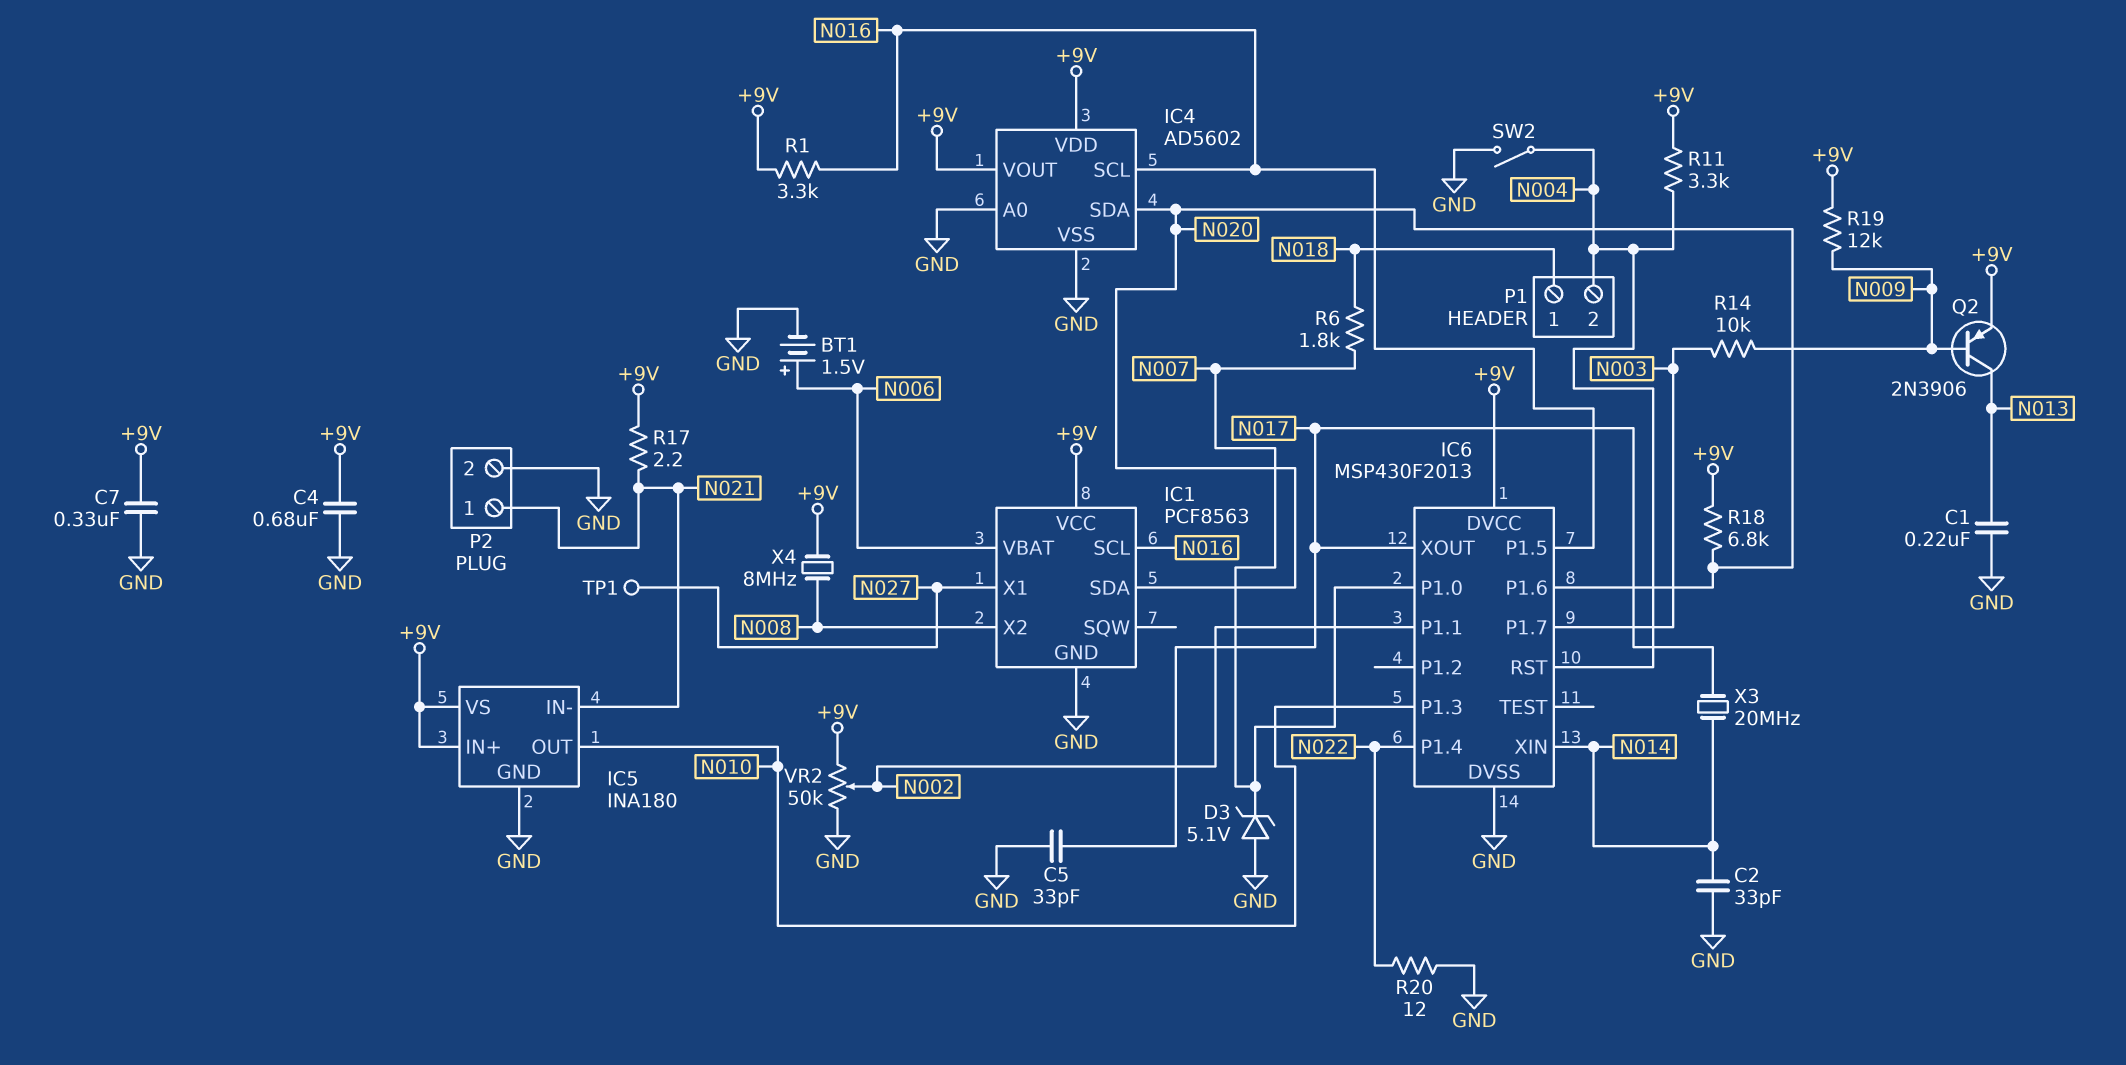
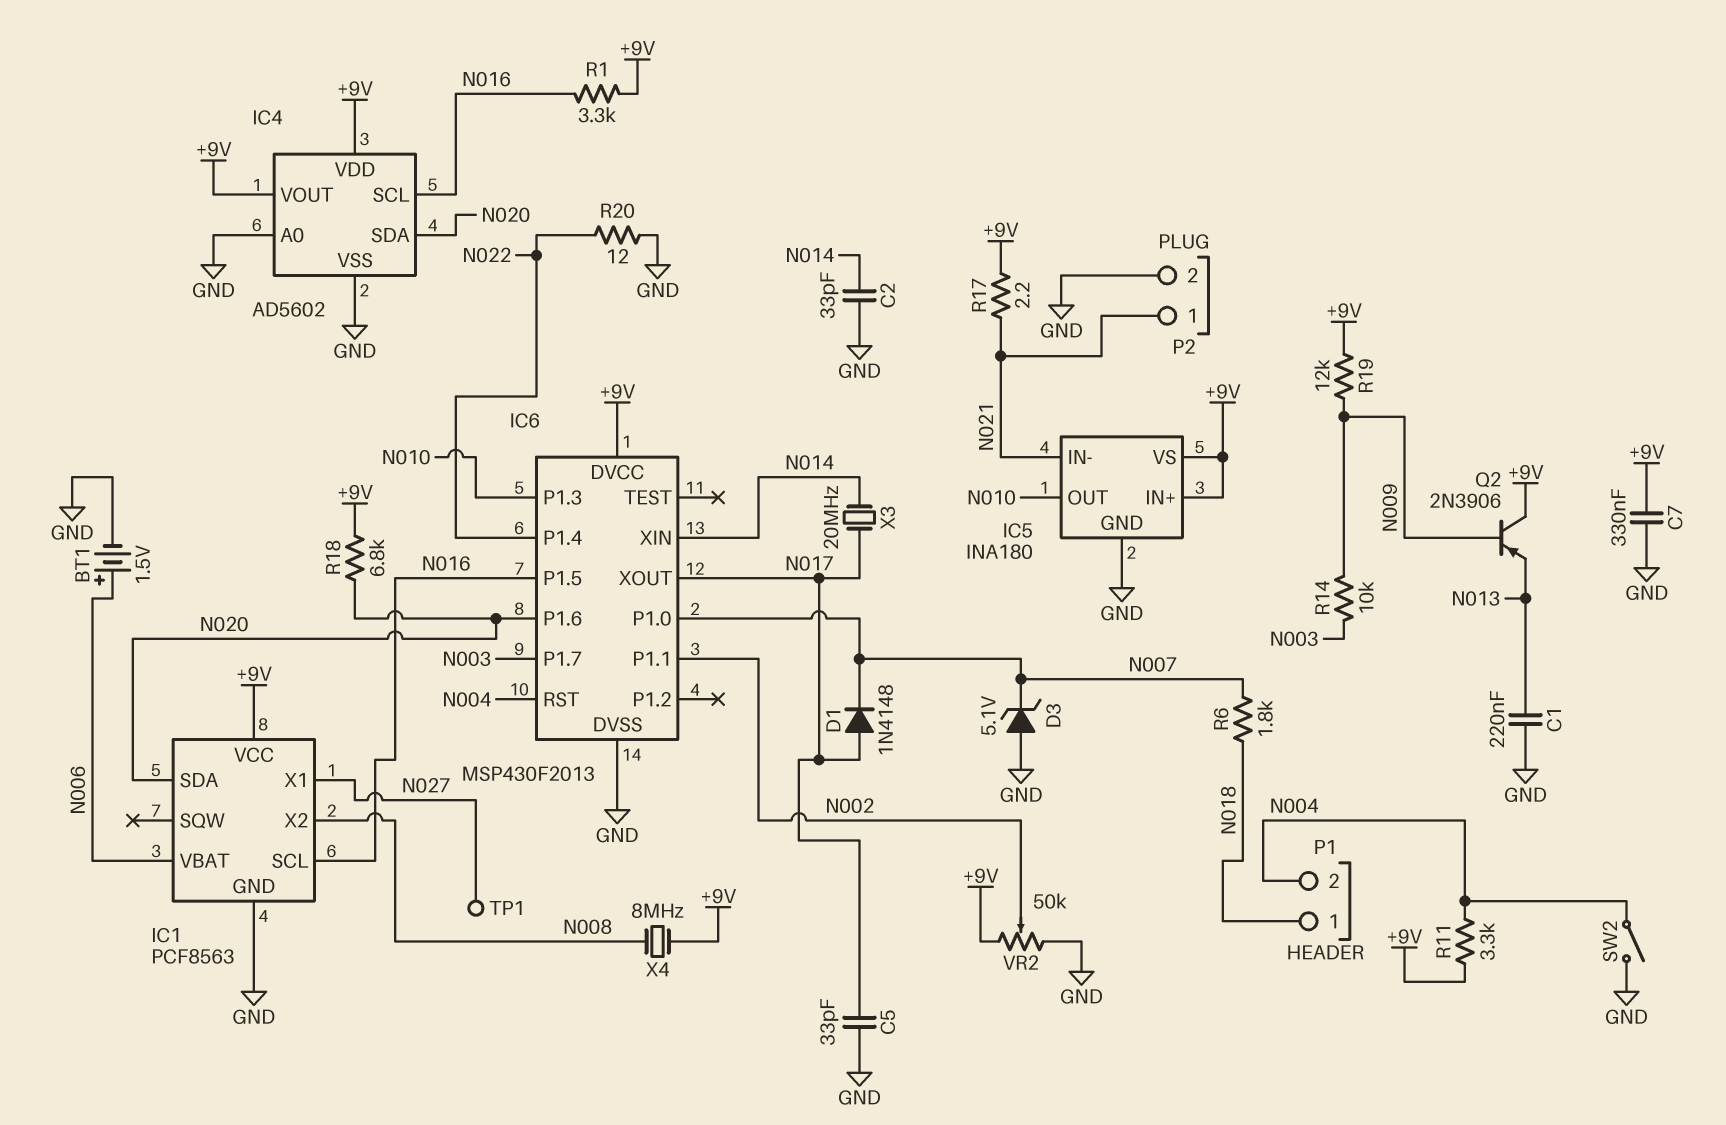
C4: 680nF (+9V, GND) -> none
D1: none -> diode 1N4148 (A N017, K N007)
Q2: PNP 2N3906 (B N009, C N013, E +9V) -> PNP 2N3906 (B N009, C +9V, E N013)

